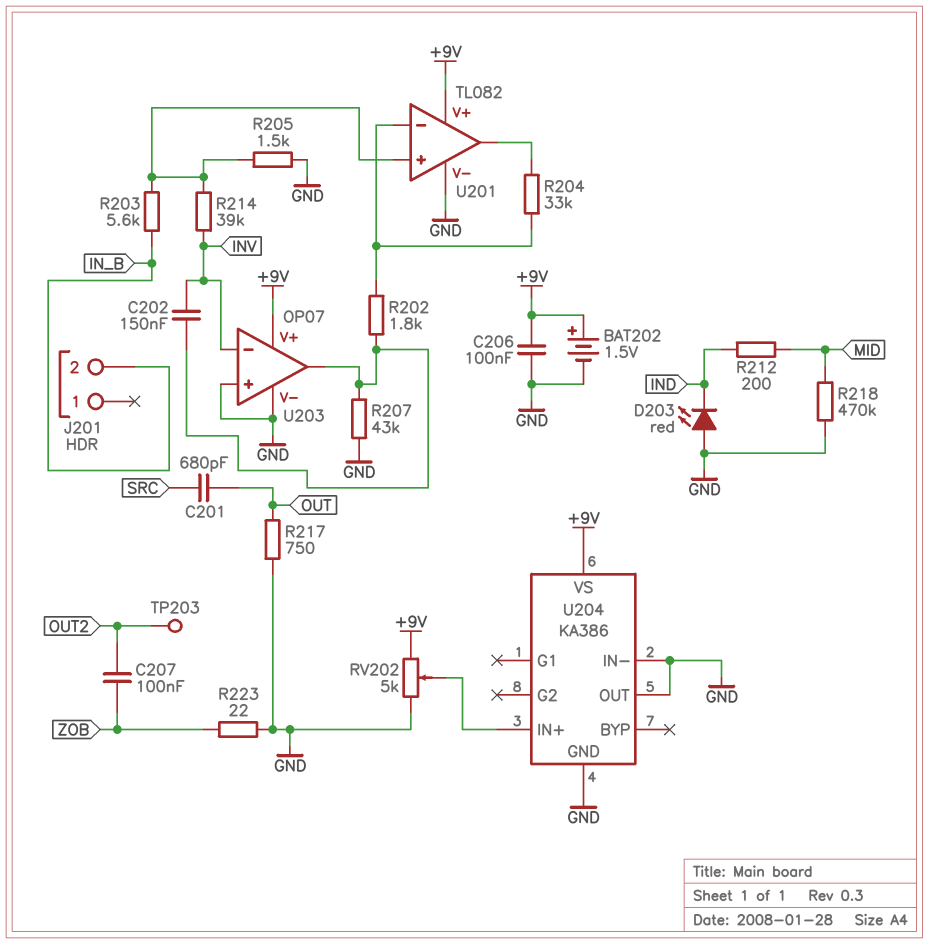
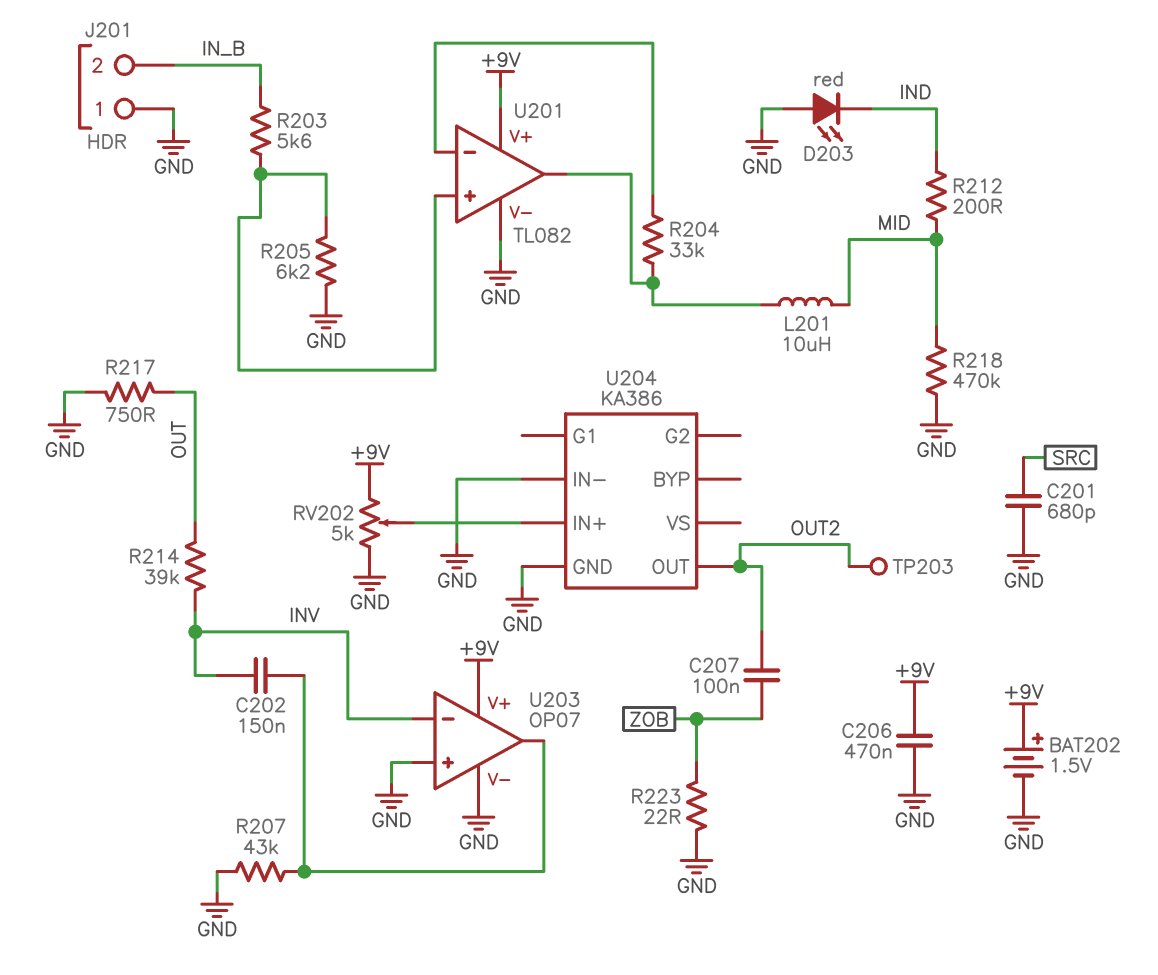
C201: 680pF (OUT, SRC) -> 680pF (GND, SRC)
C206: 100nF (+9V, GND) -> 470nF (+9V, GND)
J201 pin 1: none -> GND
L201: none -> 10uH (MID, U201/out)
R202: 1.8k (U201/in-, U203/out) -> none
R205: 1.5k (GND, U201/in+) -> 6.2k (GND, U201/in+)
R214: 39k (INV, U201/in+) -> 39k (INV, OUT)
U204 pin OUT: GND -> OUT2
U204 pin VS: +9V -> none

